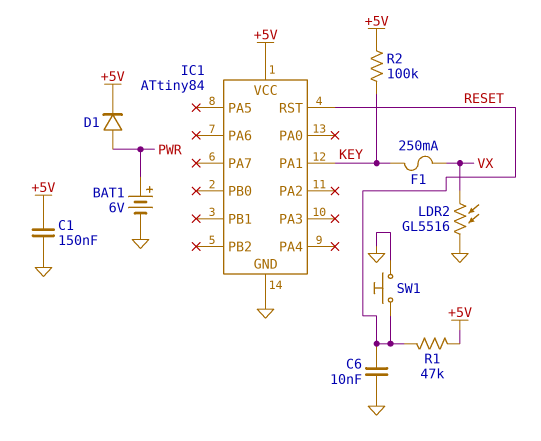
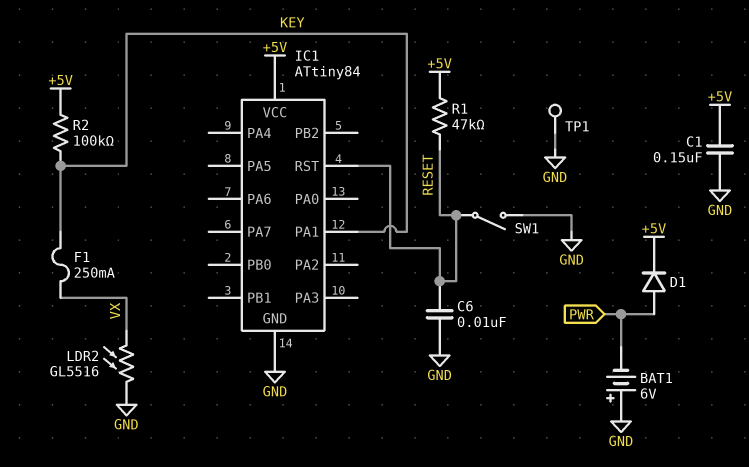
BAT1: 6V (plus PWR, minus GND) -> 6V (plus GND, minus PWR)
SW1: button (GND, RESET) -> switch (GND, RESET)
TP1: none -> test point (GND)

